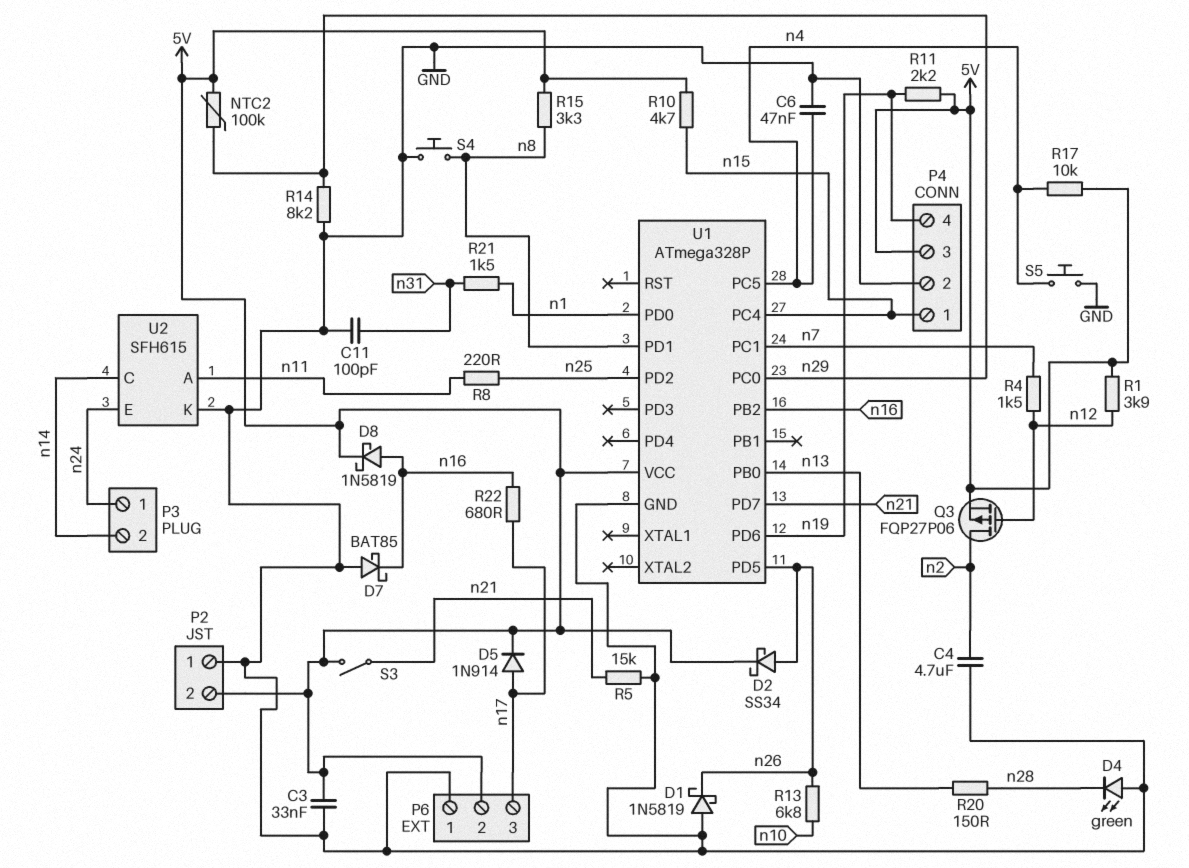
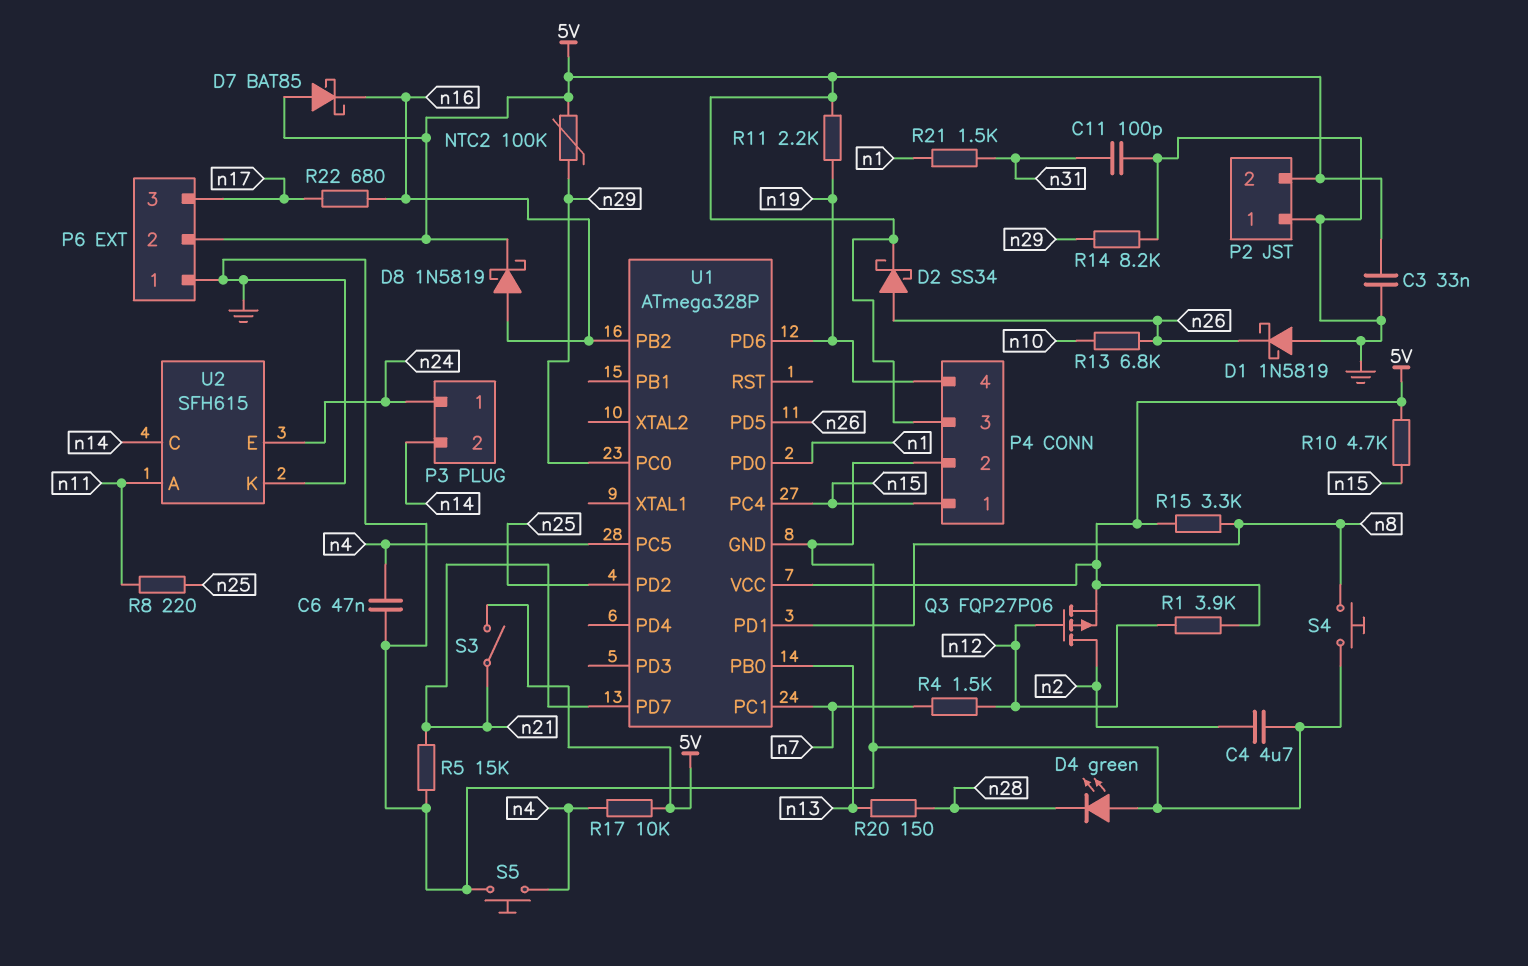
D5: diode 1N914 (A n17, K 5V) -> none
D7: schottky BAT85 (A GND, K n16) -> schottky BAT85 (A 5V, K n16)

